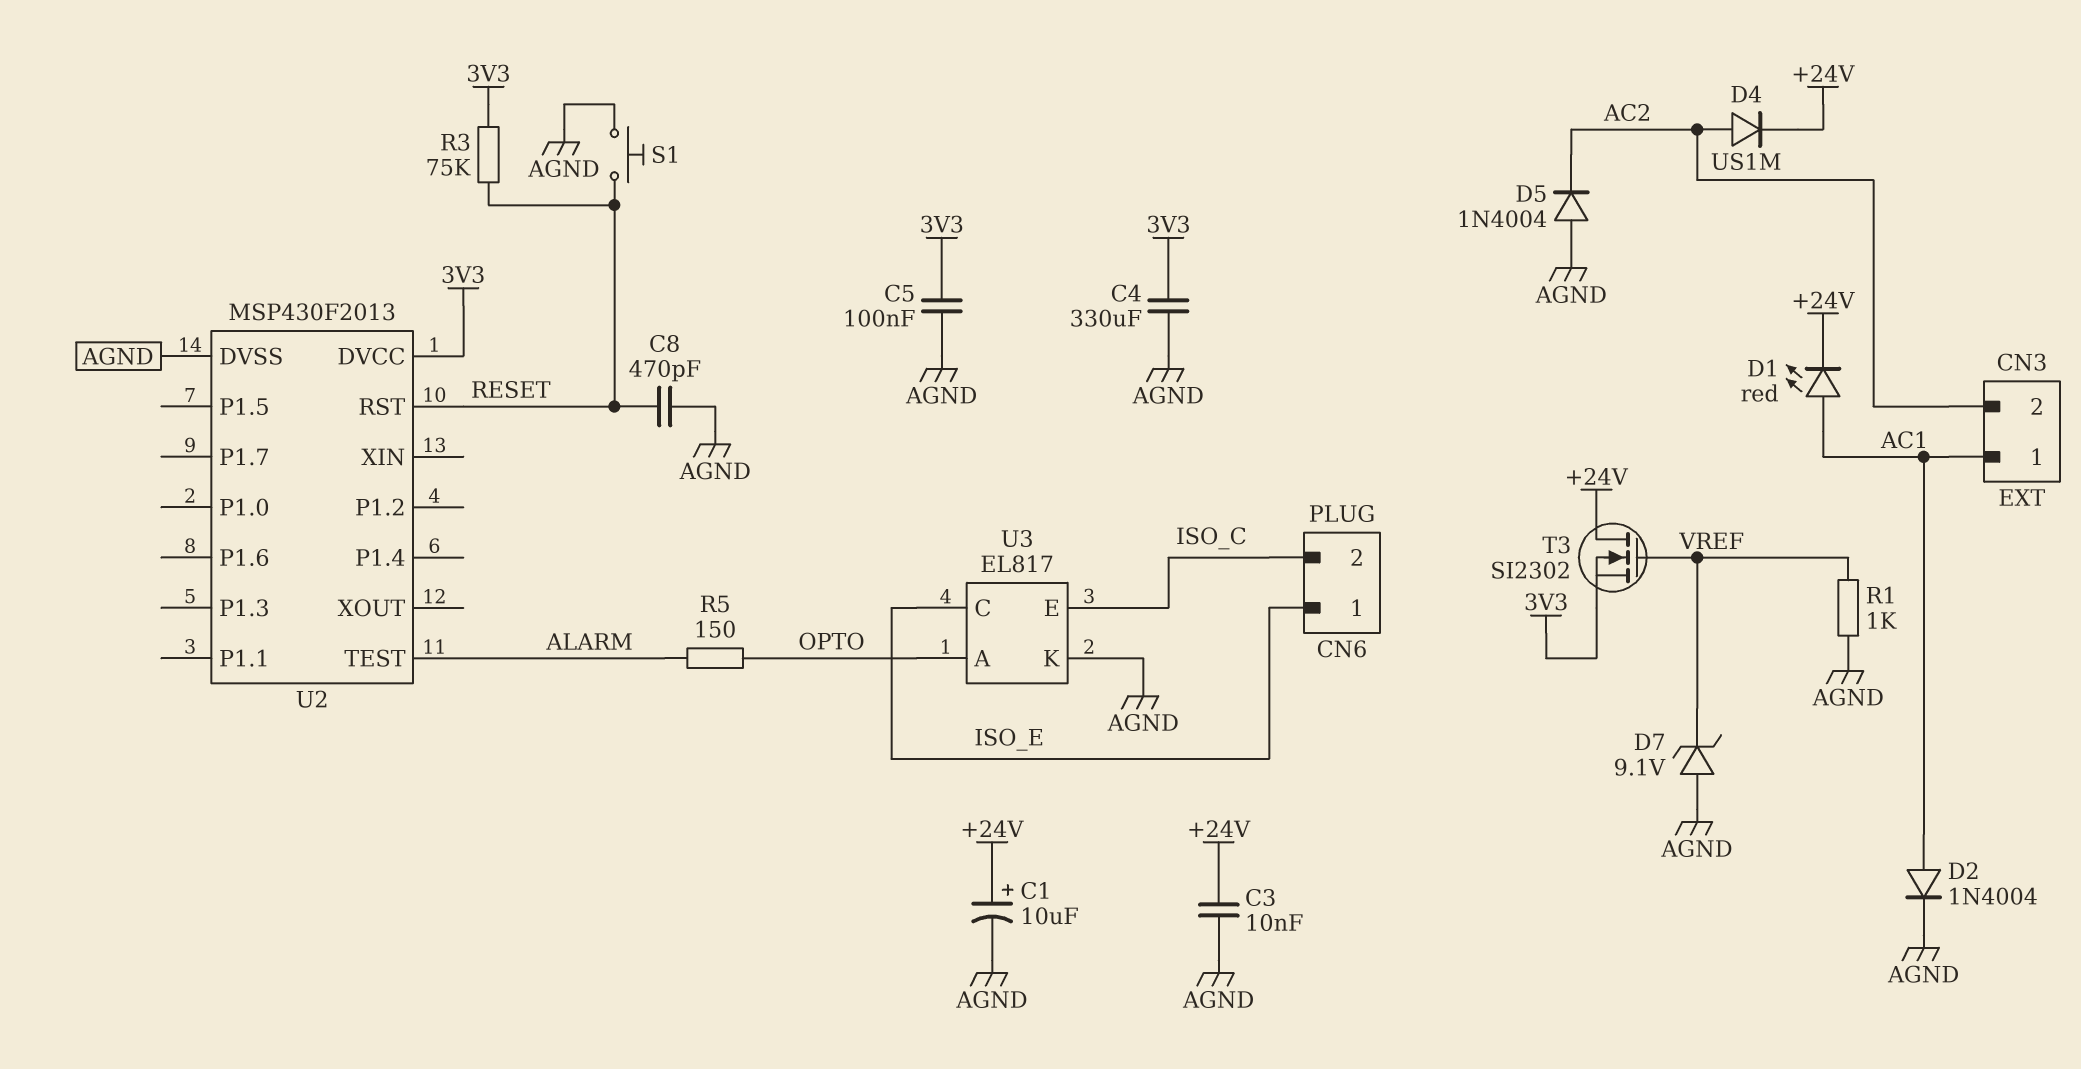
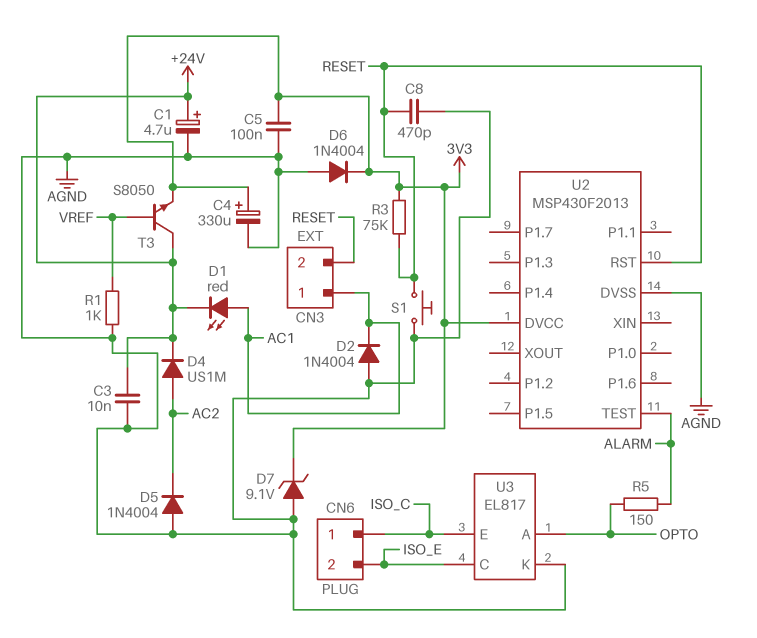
C1: 10uF (plus +24V, minus AGND) -> 4.7uF (plus +24V, minus AGND)
C4: 330uF (3V3, AGND) -> 330uF (plus 3V3, minus AGND)
CN3 pin 2: AC2 -> RESET
CN6 pin 1: ISO_E -> ISO_C
CN6 pin 2: ISO_C -> ISO_E
D2: diode 1N4004 (A AC1, K AGND) -> diode 1N4004 (A AGND, K AC1)
D6: none -> diode 1N4004 (A AGND, K 3V3)
D7: zener 9.1V (A AGND, K VREF) -> zener 9.1V (A AGND, K 3V3)
T3: NMOS SI2302 (G VREF, D +24V, S 3V3) -> NPN S8050 (B VREF, C +24V, E 3V3)

